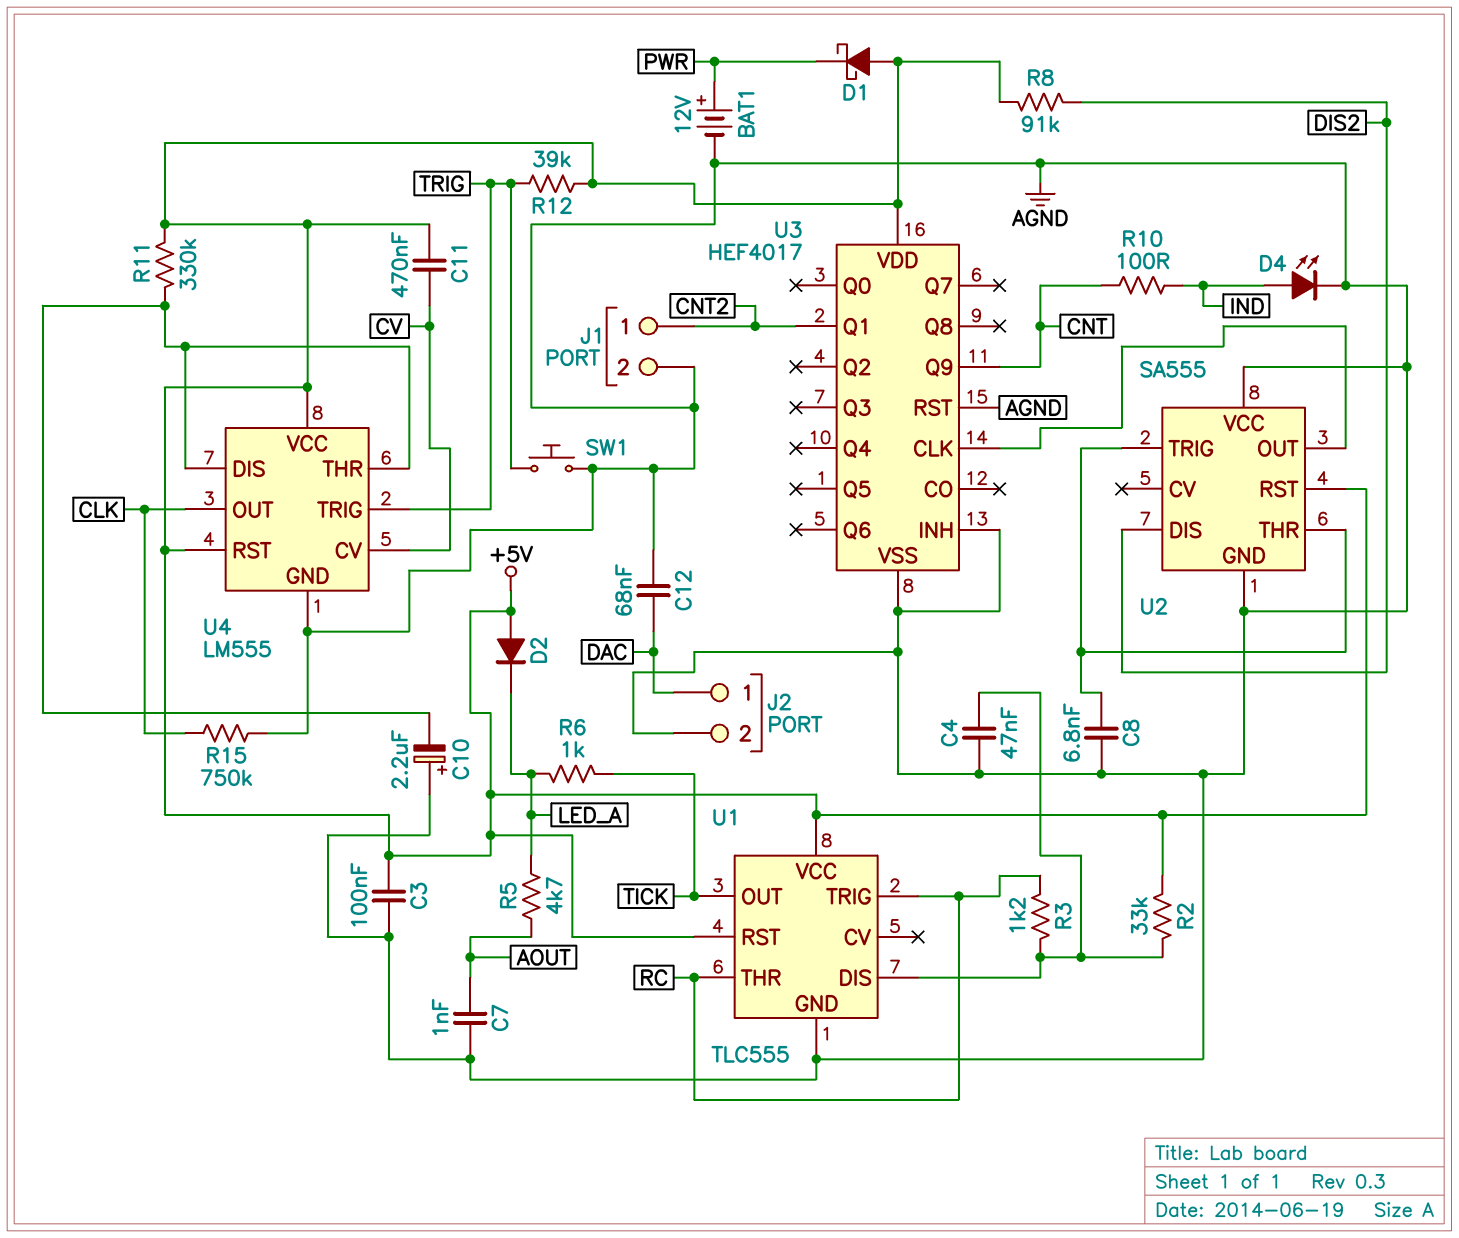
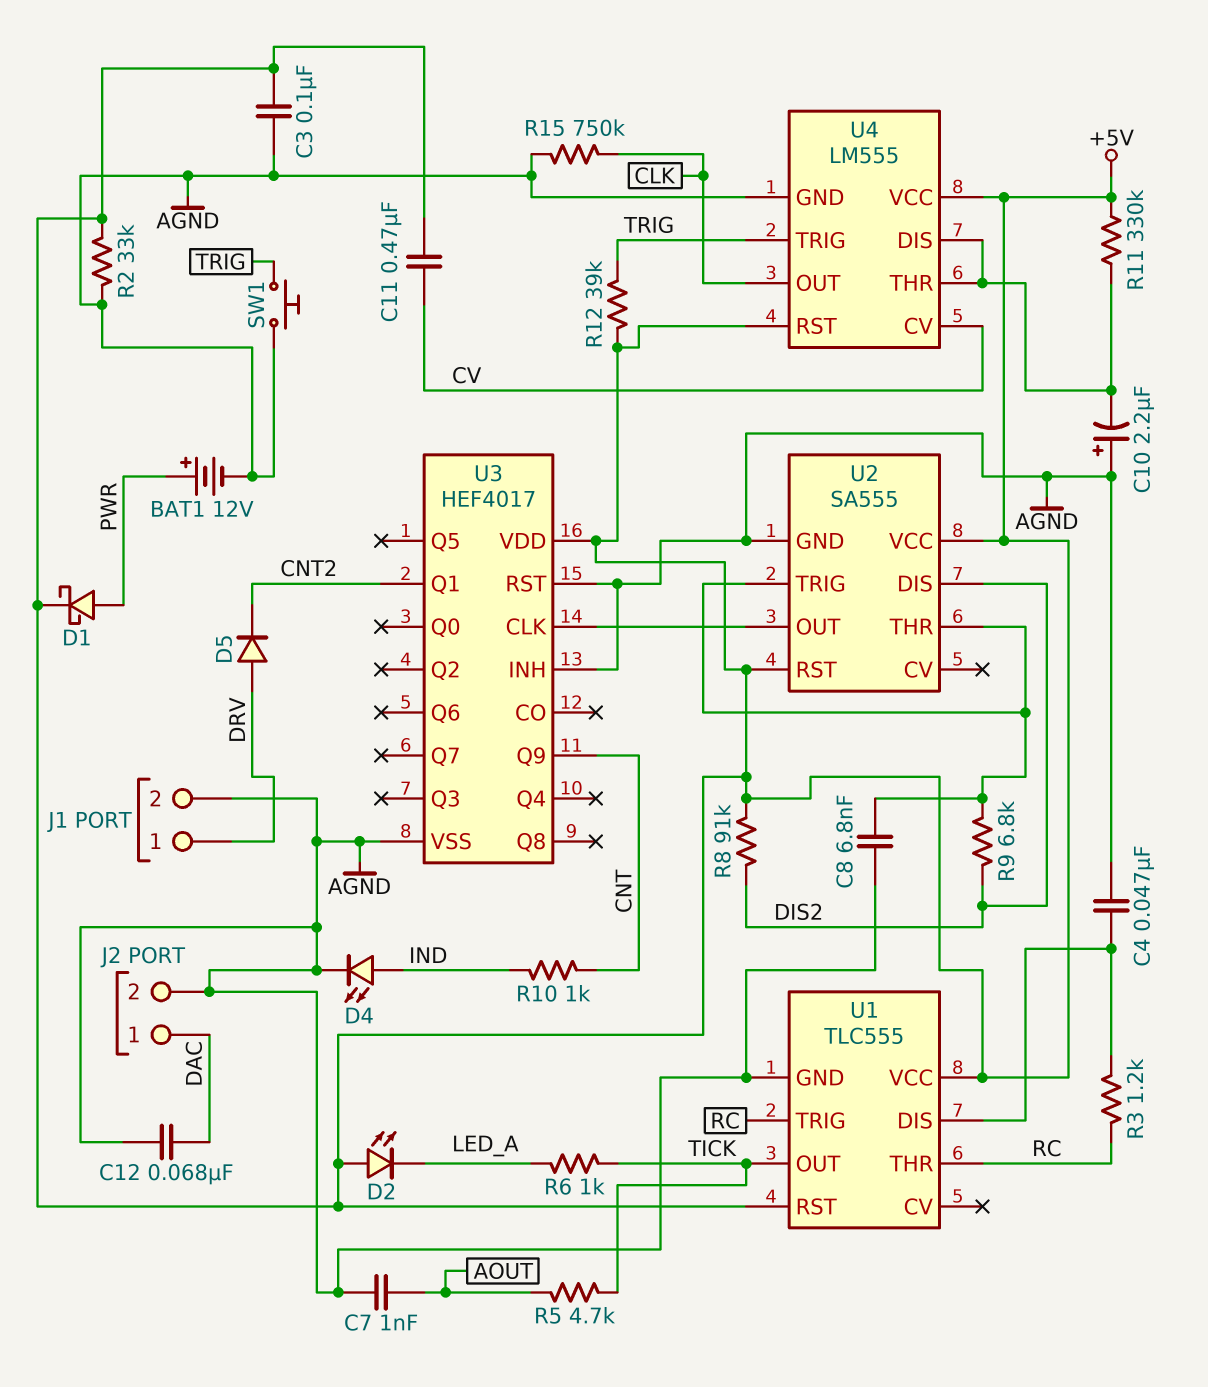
D1: schottky (A +5V, K PWR) -> schottky (A PWR, K +5V)
D2: diode (A +5V, K LED_A) -> LED (A +5V, K LED_A)
D5: none -> diode (A DRV, K CNT2)
J1 pin 1: CNT2 -> DRV
R2: 33k (+5V, U1/DIS) -> 33k (+5V, AGND)
R5: 4.7k (AOUT, LED_A) -> 4.7k (AOUT, TICK)
R9: none -> 6.8k (DIS2, U2/THR)
R10: 100 (CNT, IND) -> 1k (CNT, IND)
U2 pin VCC: AGND -> +5V

